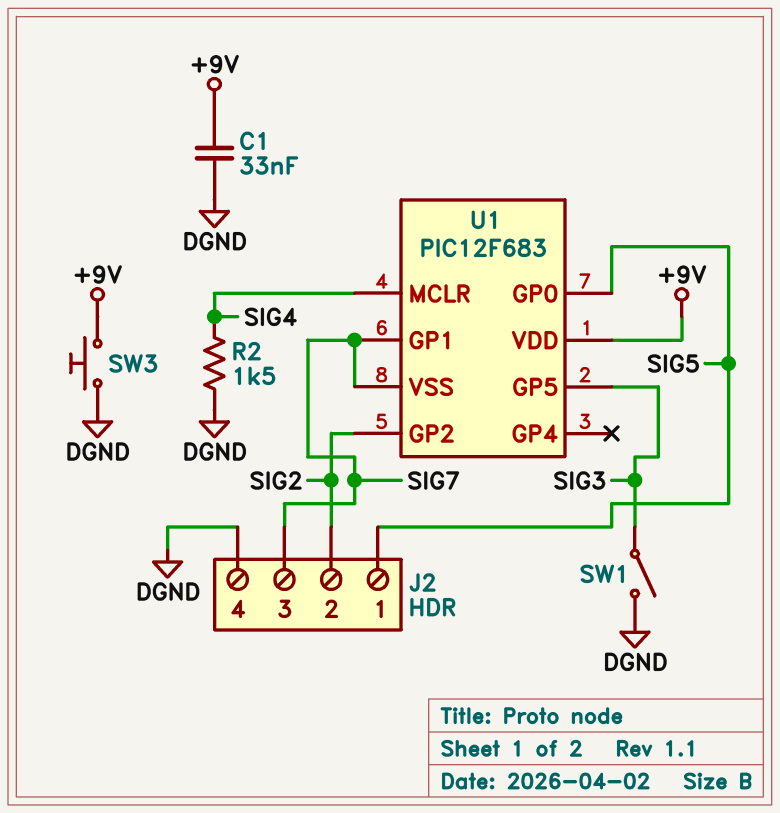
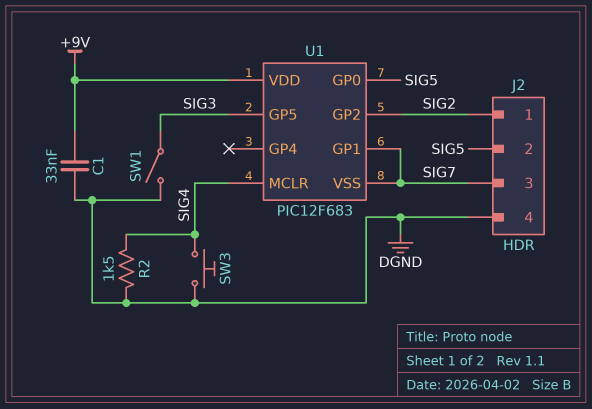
J2 pin 1: SIG5 -> SIG2
J2 pin 2: SIG2 -> SIG5
SW3: button (+9V, DGND) -> button (DGND, SIG4)

